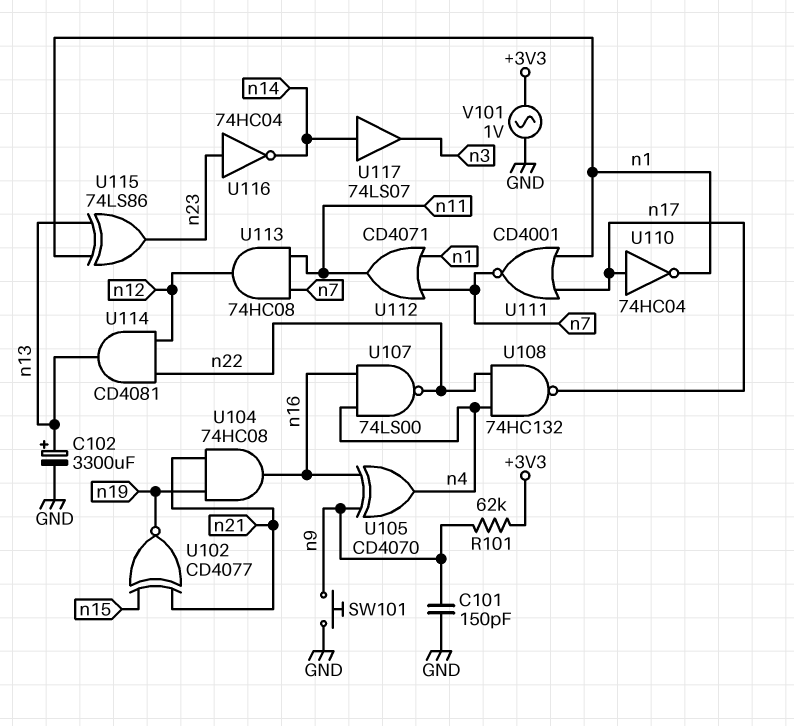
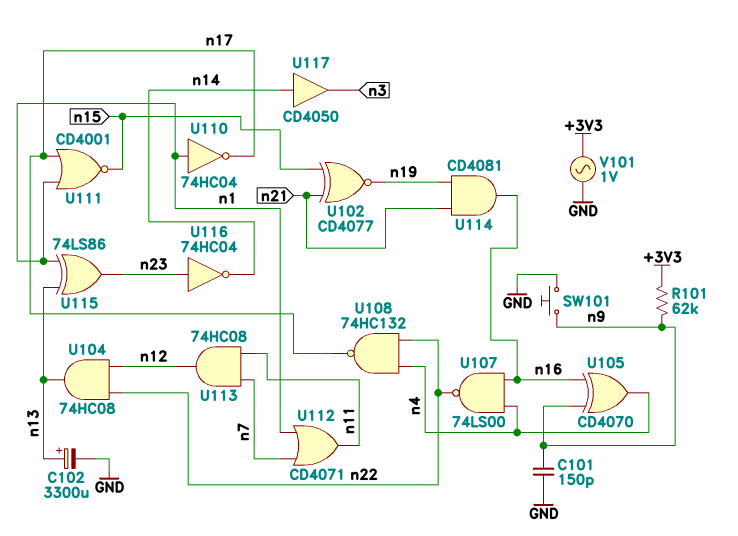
U104: AND 74HC08 (in n19, in n21, out n16) -> AND 74HC08 (in n12, in n22, out n13)
U110: NOT 74HC04 (in n17, out n1) -> NOT 74HC04 (in n1, out n17)
U111: NOR CD4001 (in n1, in n17, out n7) -> NOR CD4001 (in n1, in n17, out n15)
U114: AND CD4081 (in n12, in n22, out n13) -> AND CD4081 (in n19, in n21, out n16)
U117: buffer 74LS07 (in n14, out n3) -> buffer CD4050 (in n14, out n3)

